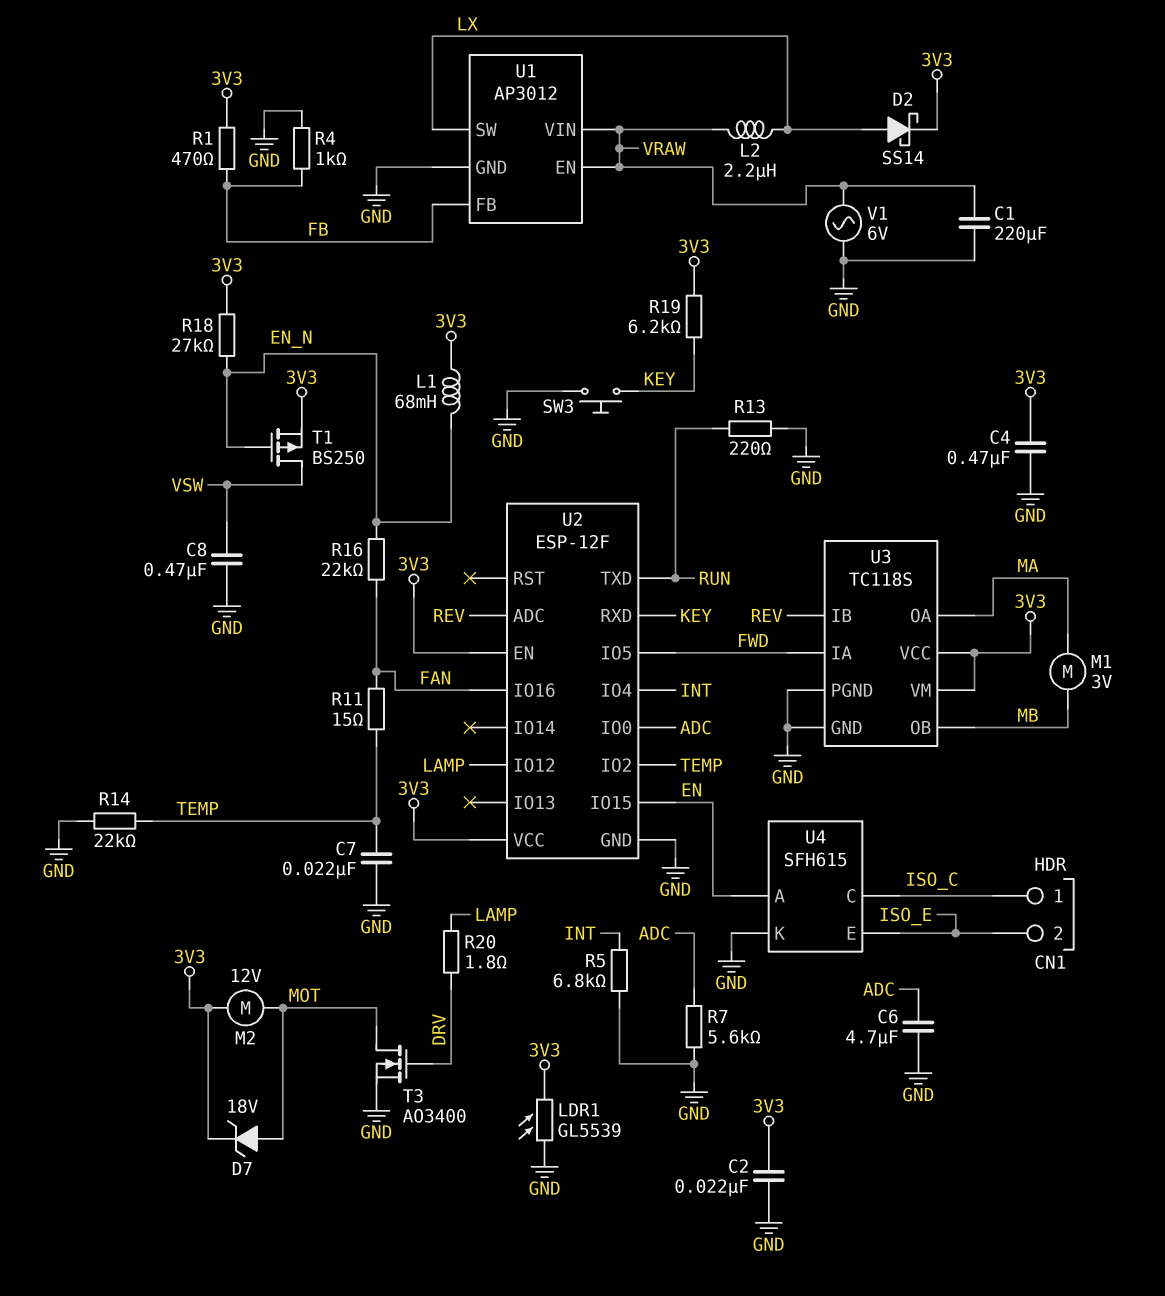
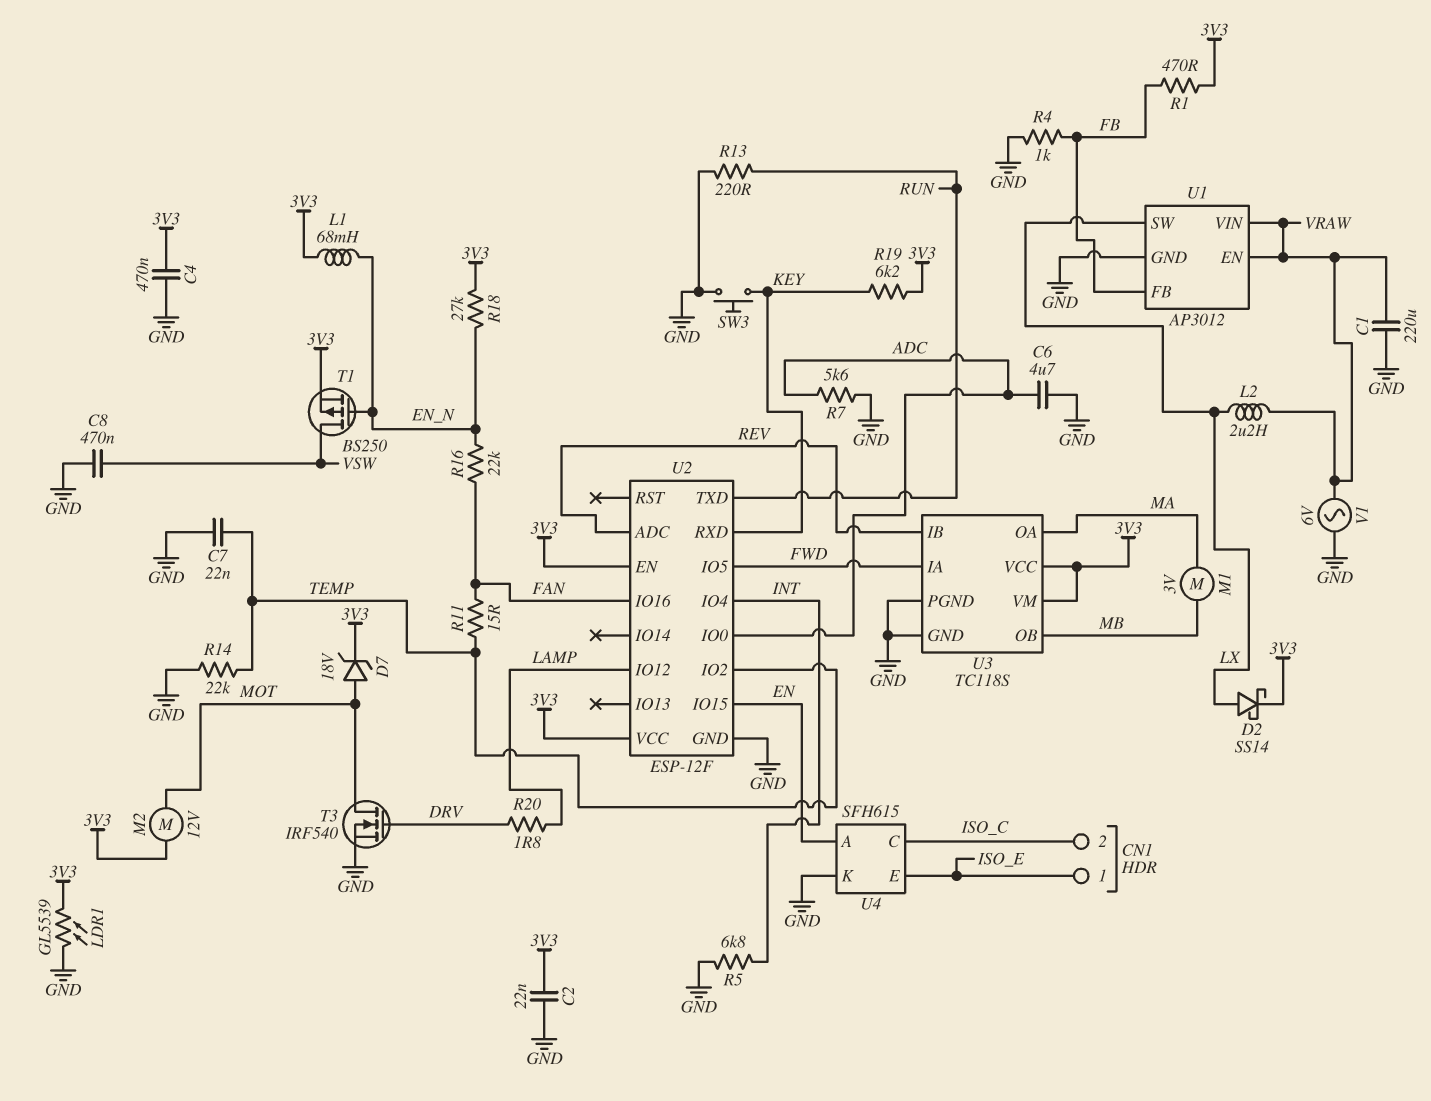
CN1 pin 1: ISO_C -> ISO_E
CN1 pin 2: ISO_E -> ISO_C
T3: NMOS AO3400 (G DRV, D MOT, S GND) -> NMOS IRF540 (G DRV, D MOT, S GND)

